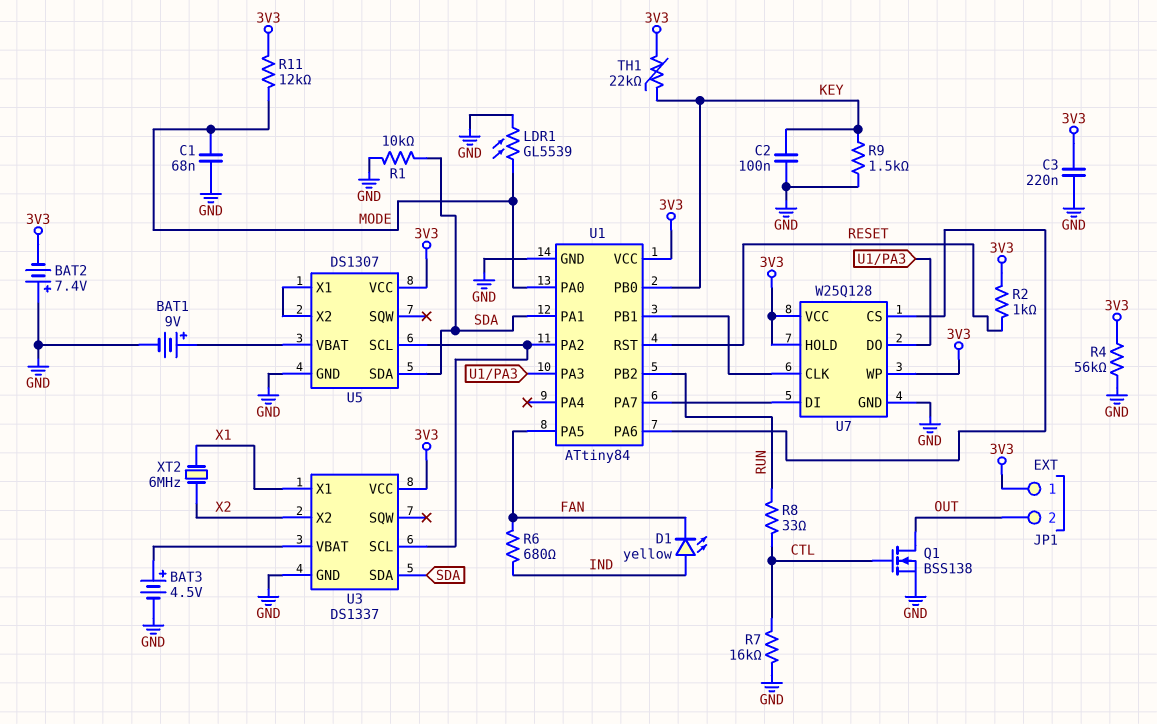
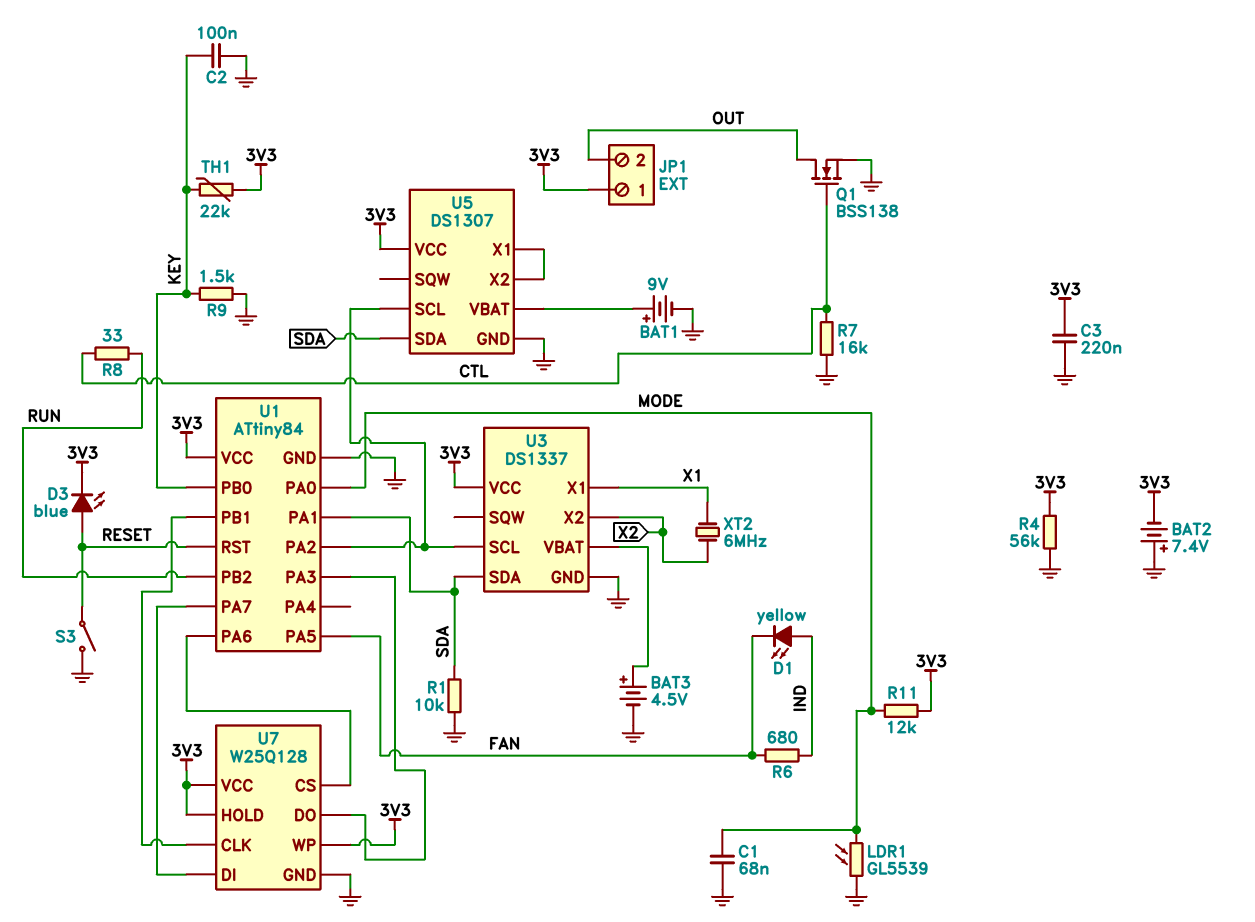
D3: none -> LED blue (A RESET, K 3V3)
R2: 1k (3V3, RESET) -> none
S3: none -> switch (GND, RESET)

